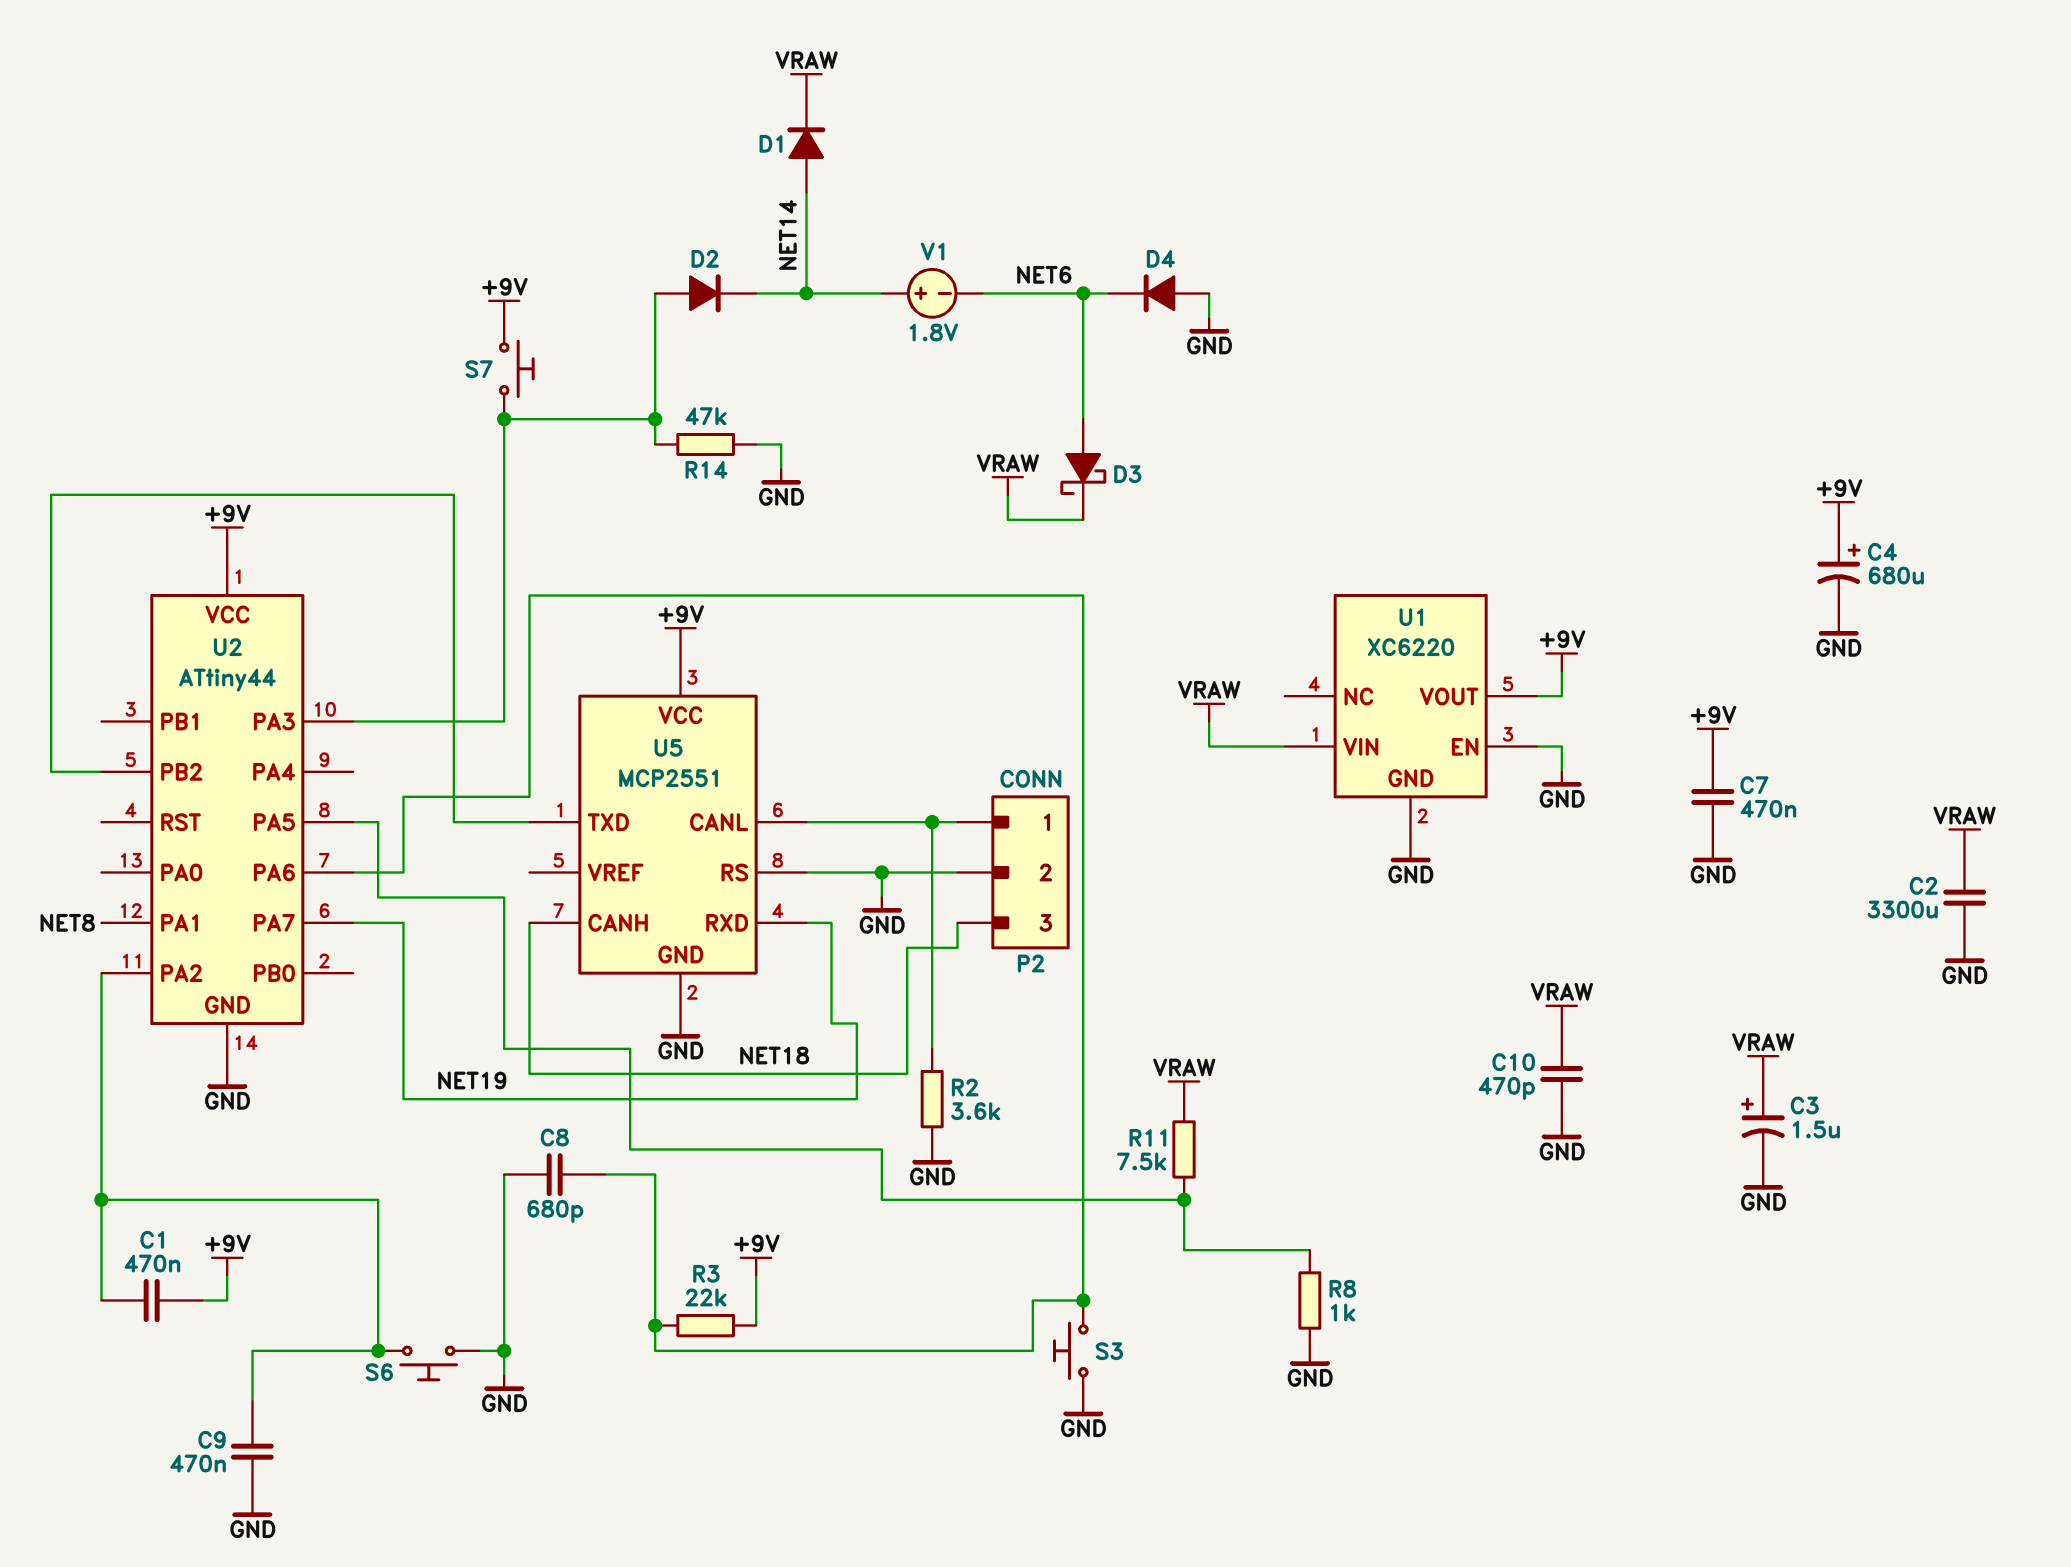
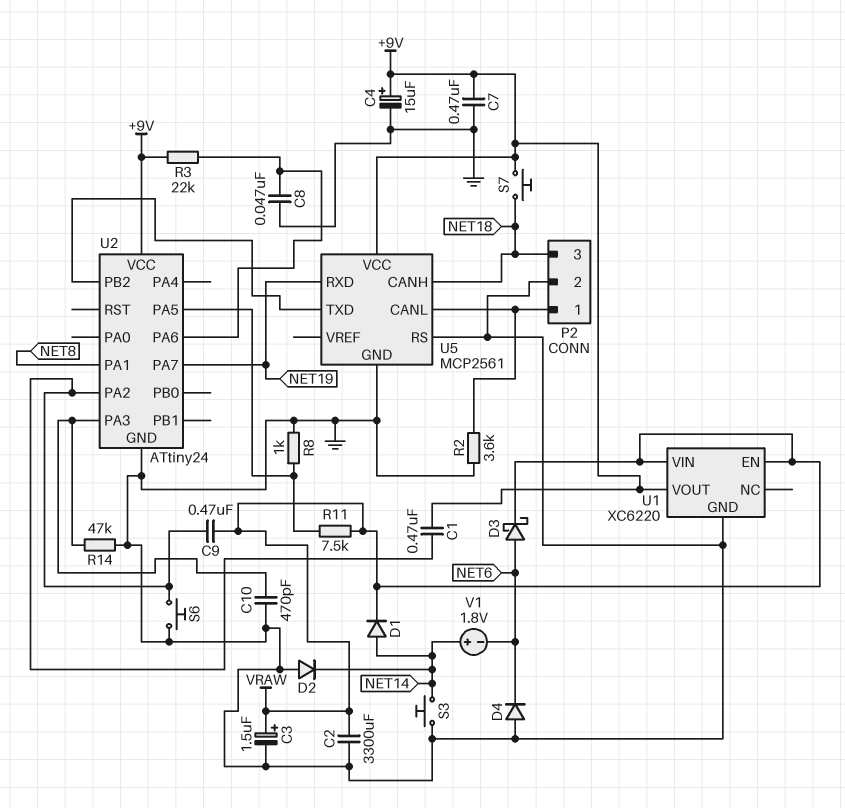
C4: 680uF (plus +9V, minus GND) -> 15uF (plus +9V, minus GND)
C8: 680pF (GND, U2/PA6) -> 47nF (GND, U2/PA6)
C9: 470nF (GND, U2/PA2) -> 470nF (U2/PA2, VRAW)
C10: 470pF (GND, VRAW) -> 470pF (GND, U2/PA3)
D2: diode (A U2/PA3, K NET14) -> diode (A GND, K NET14)
S3: button (GND, U2/PA6) -> button (GND, NET14)
S7: button (+9V, U2/PA3) -> button (+9V, NET18)
U1 pin EN: GND -> VRAW
U2: ATtiny44 -> ATtiny24
U5: MCP2551 -> MCP2561

